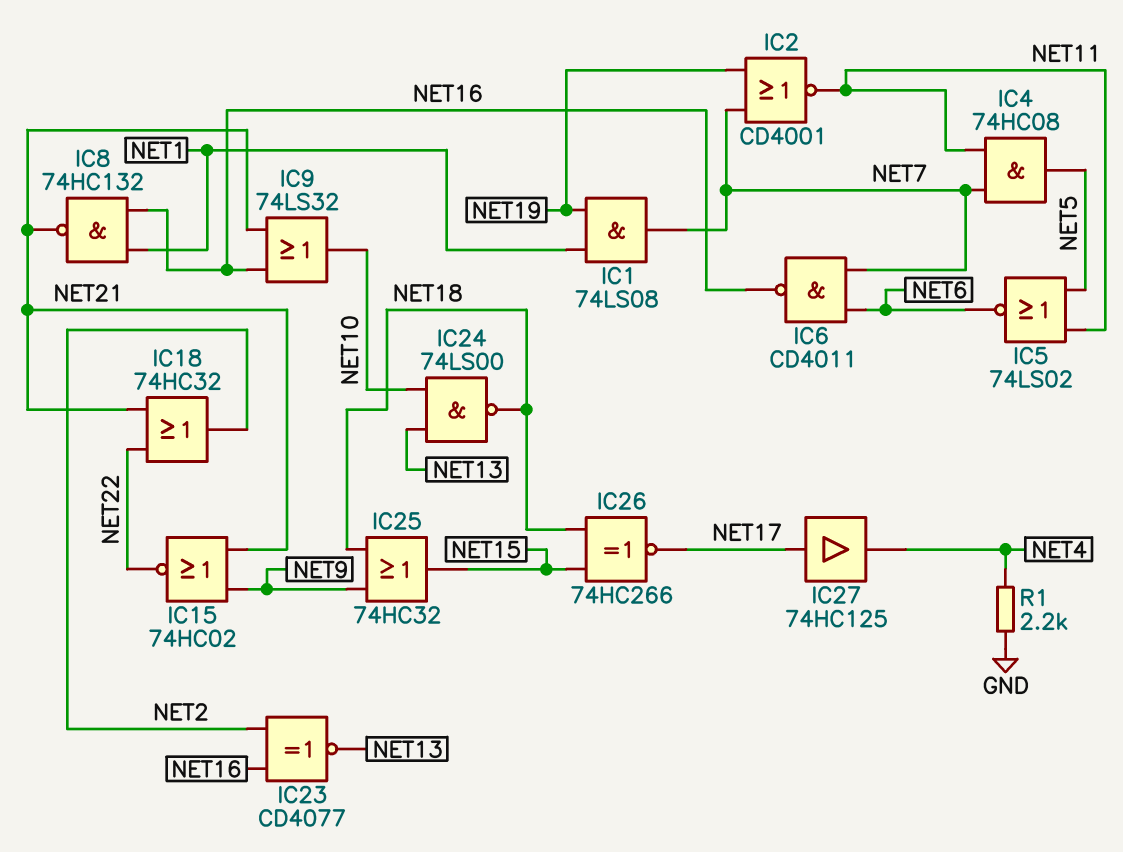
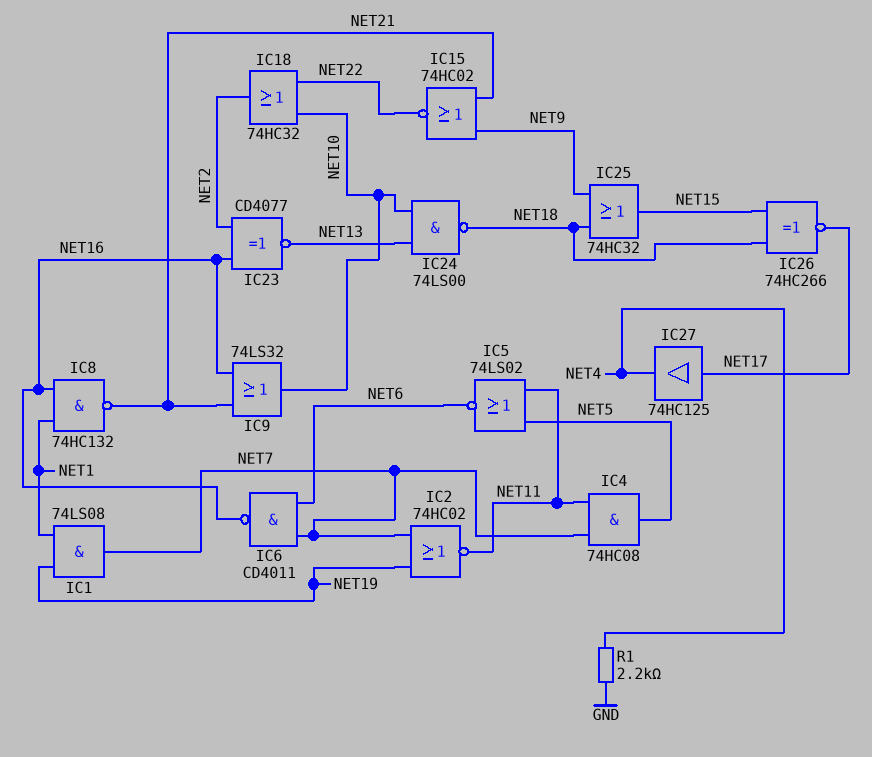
IC2: NOR CD4001 (in NET7, in NET19, out NET11) -> NOR 74HC02 (in NET7, in NET19, out NET11)
IC18: OR 74HC32 (in NET21, in NET22, out NET2) -> OR 74HC32 (in NET10, in NET22, out NET2)

